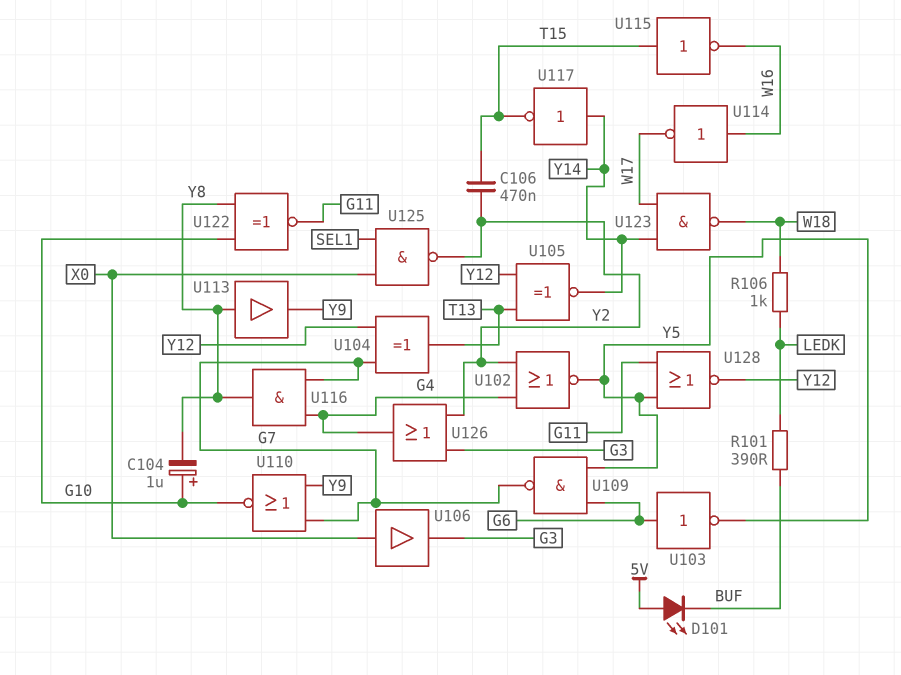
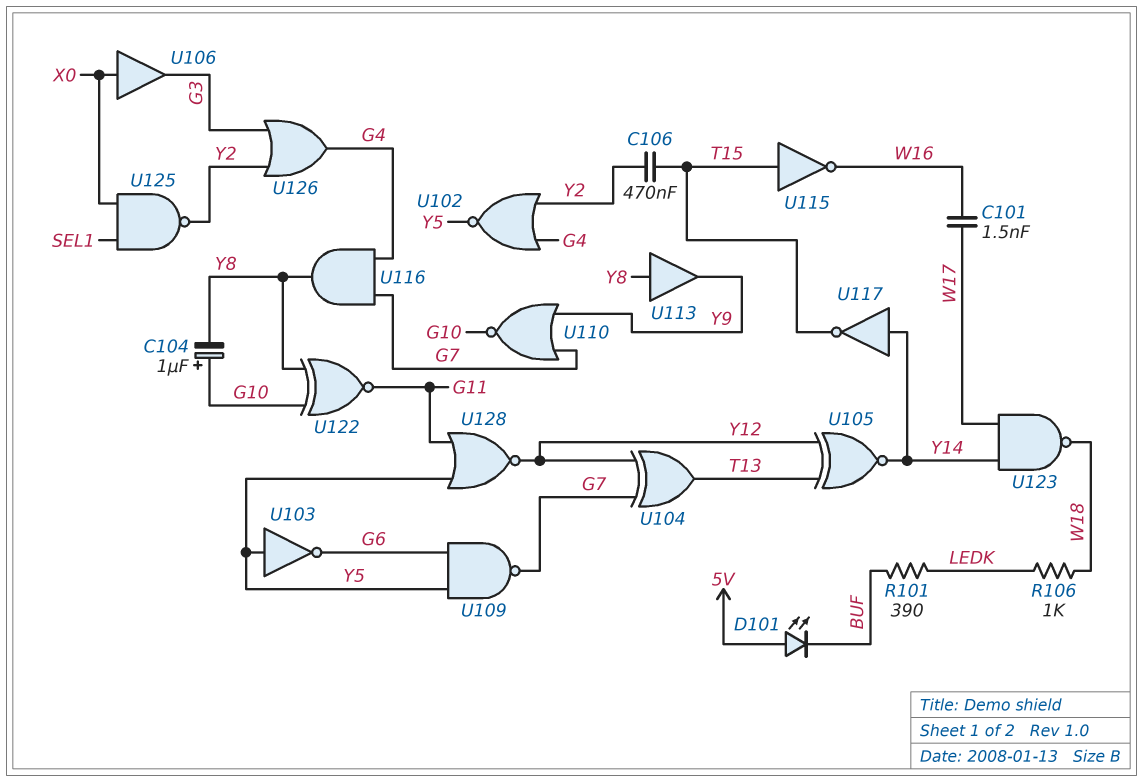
C101: none -> 1.5nF (W16, W17)
U103: NOT (in G6, out Y5) -> NOT (in Y5, out G6)
U114: NOT (in W16, out W17) -> none

